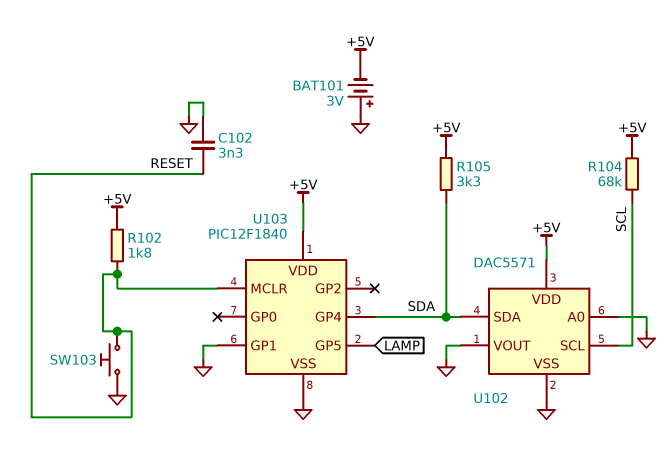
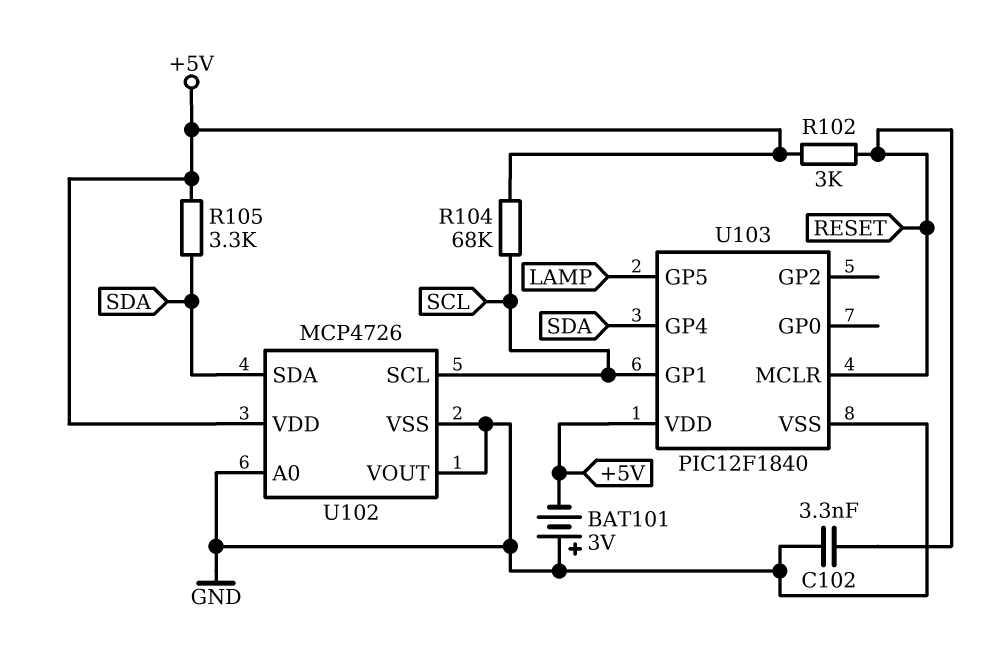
R102: 1.8k (+5V, RESET) -> 3k (+5V, RESET)
SW103: button (GND, RESET) -> none
U102: DAC5571 -> MCP4726
U103 pin GP1: GND -> SCL

